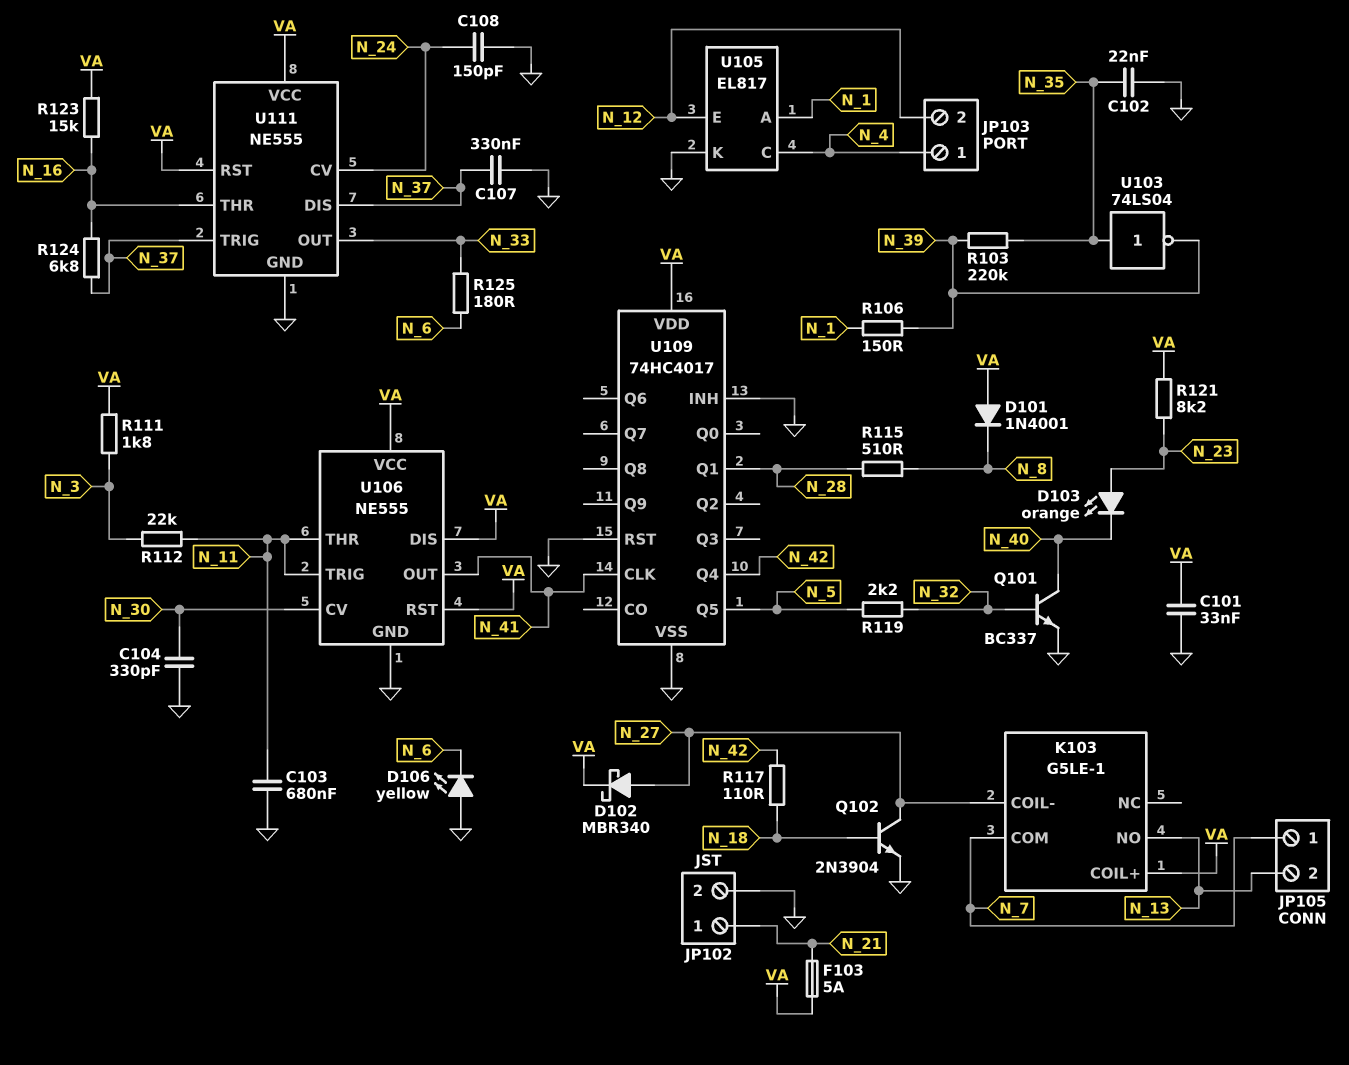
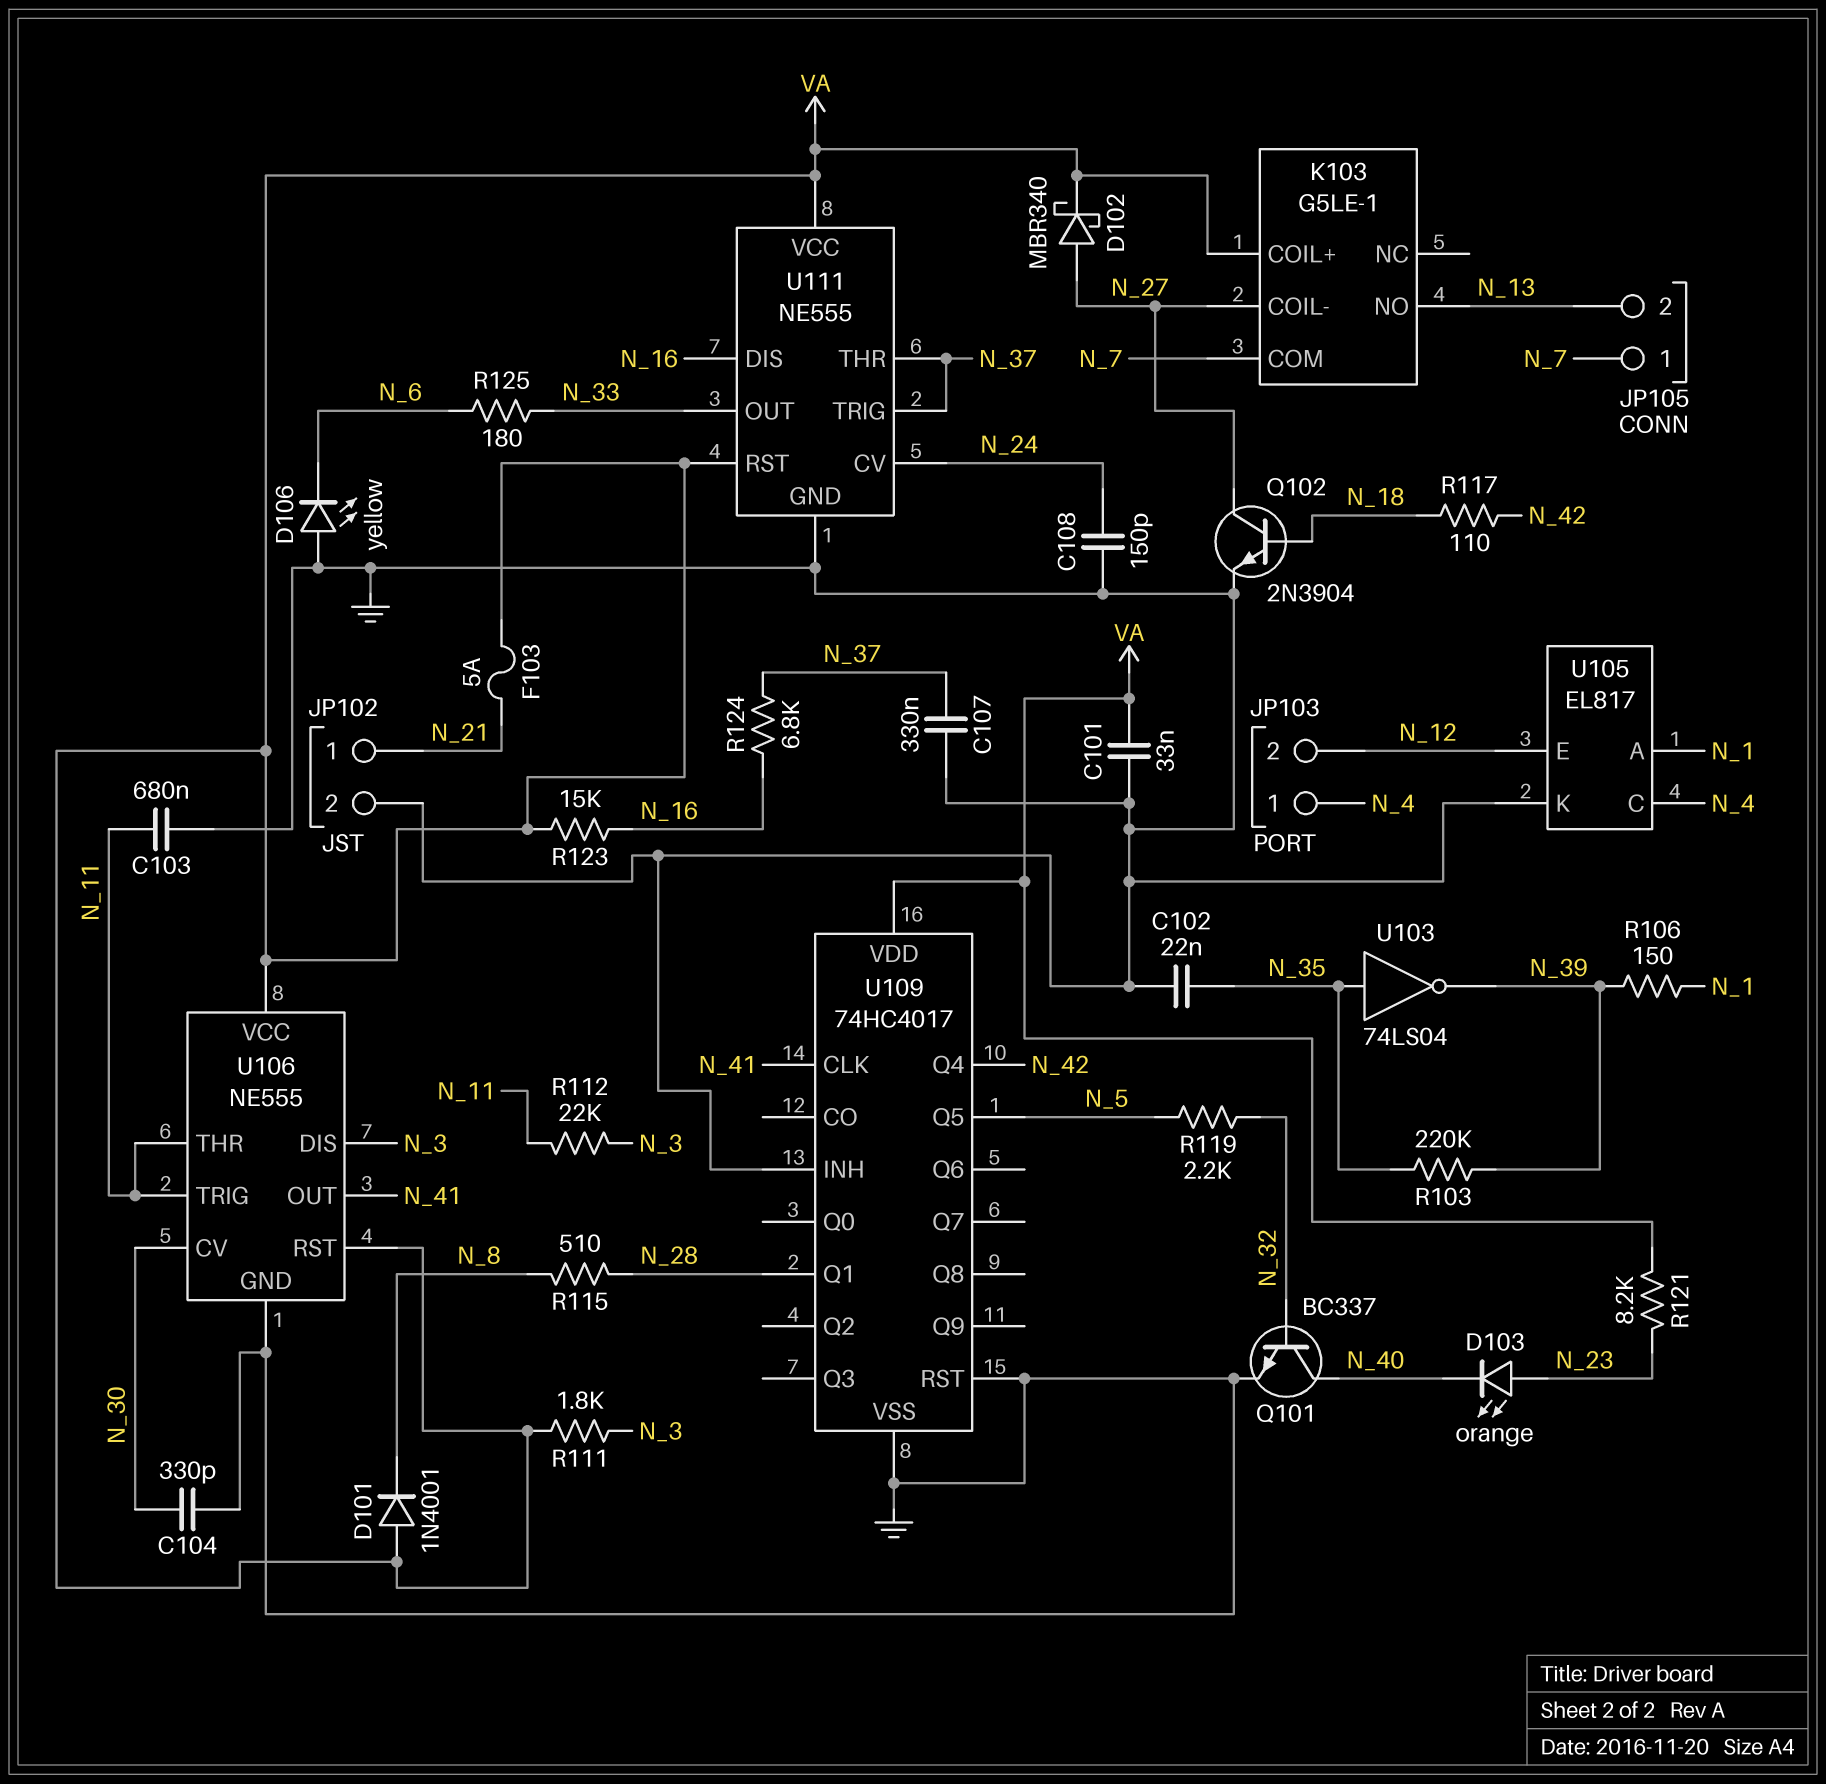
U106 pin DIS: VA -> N_3
U111 pin DIS: N_37 -> N_16
U111 pin THR: N_16 -> N_37

